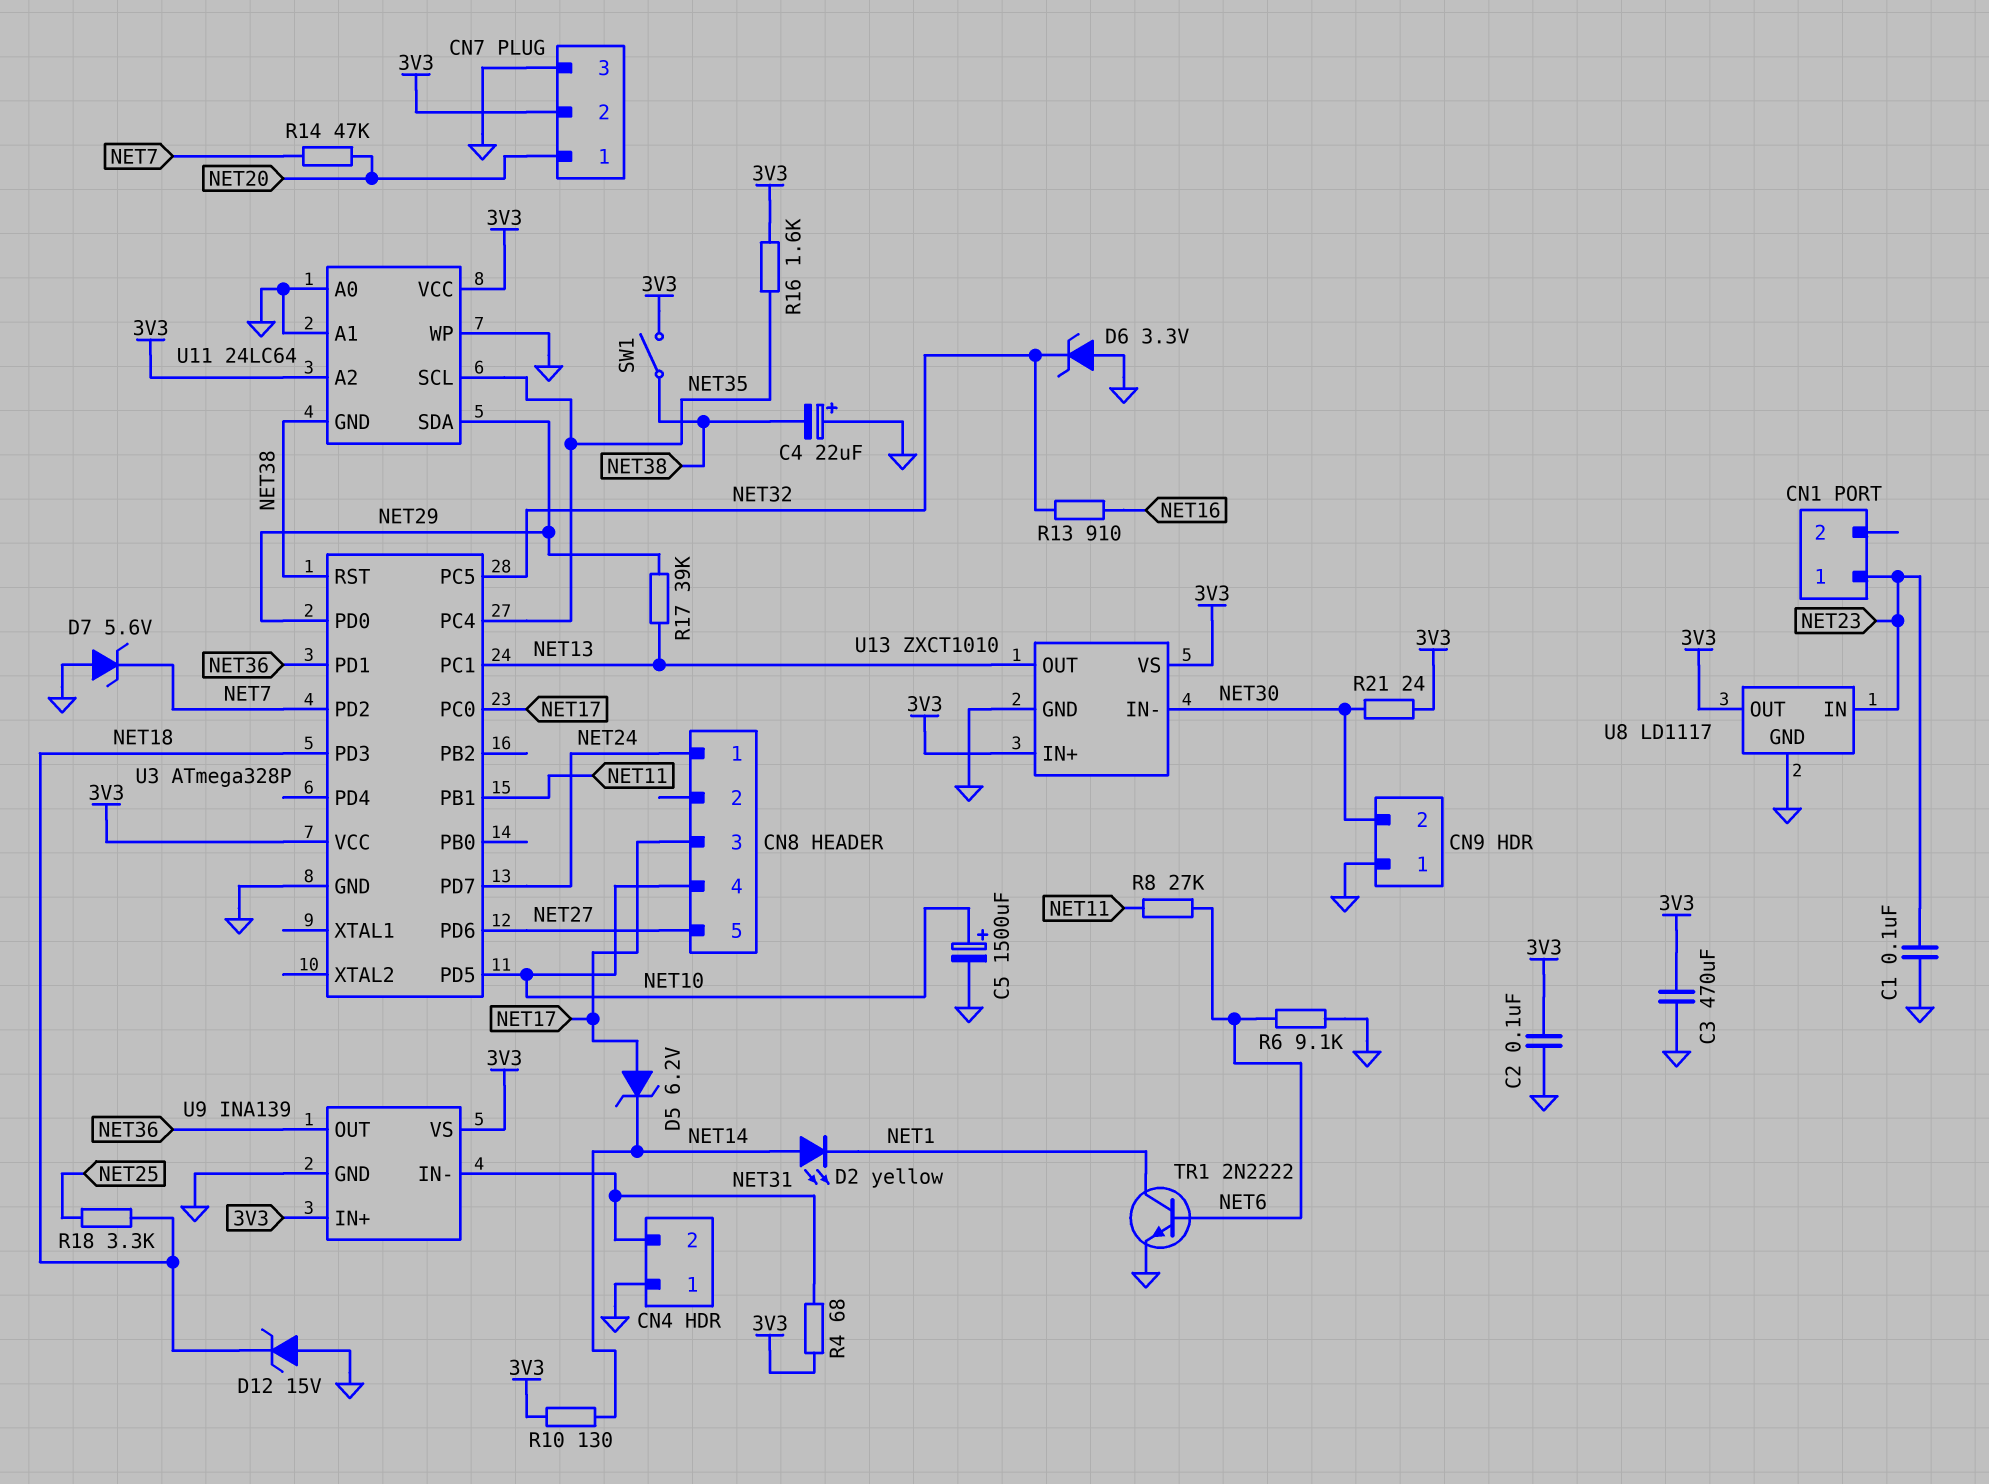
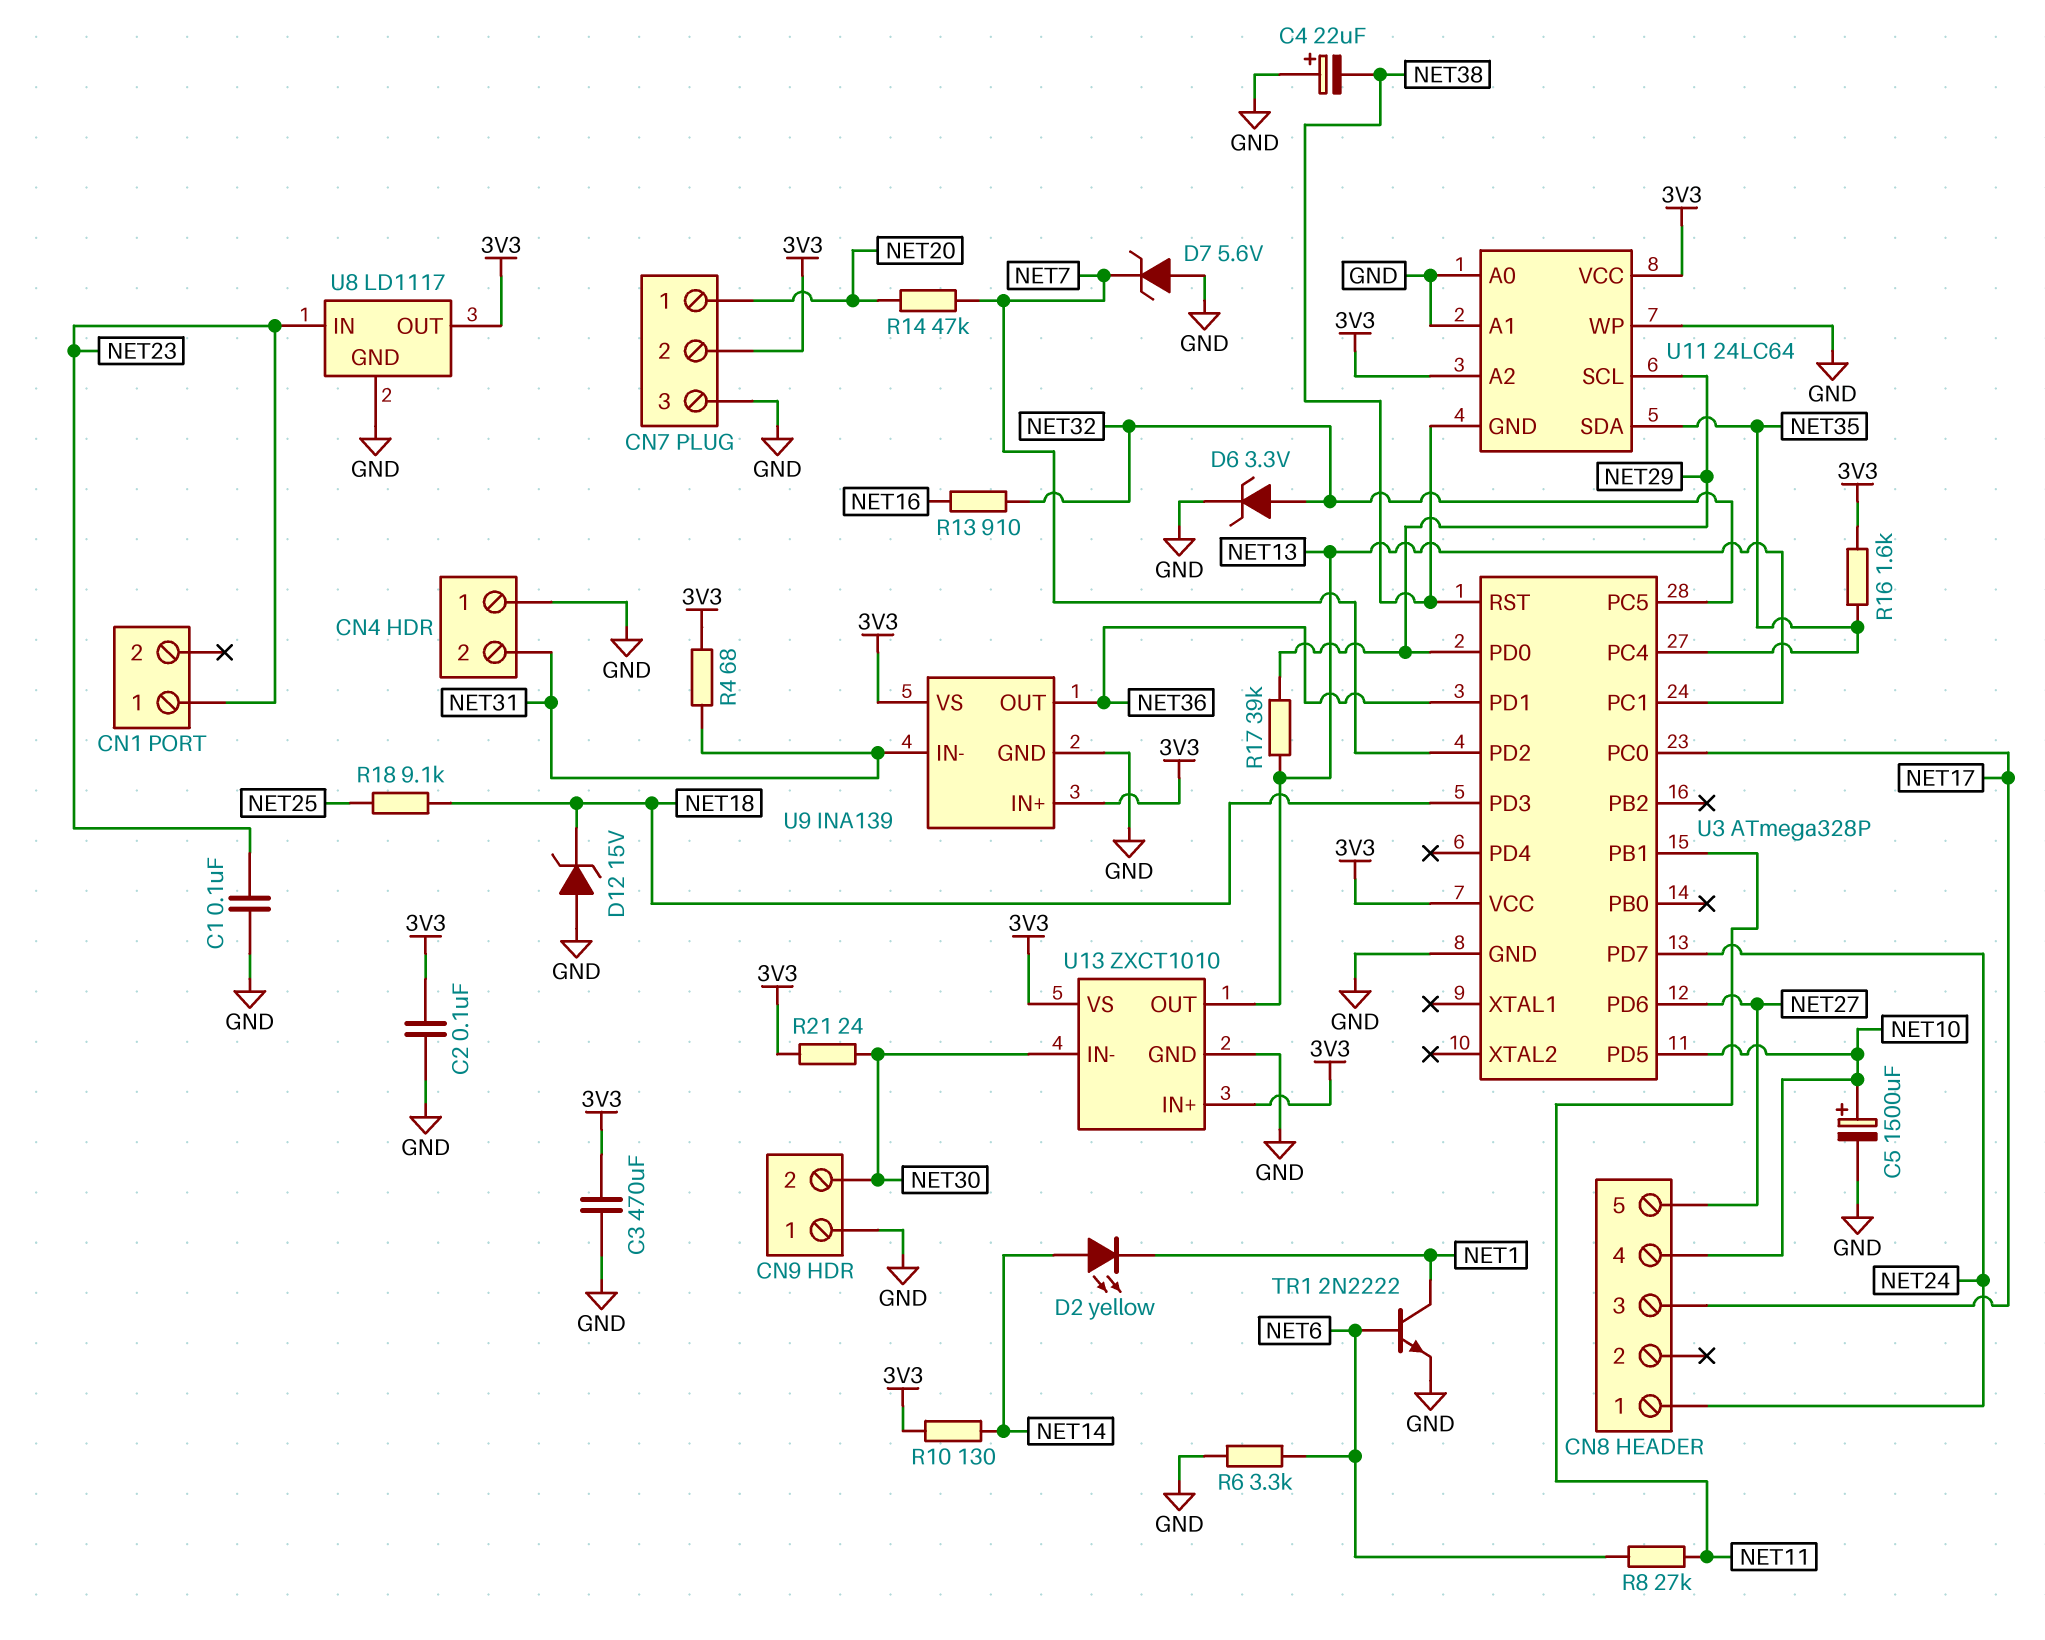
D5: zener 6.2V (A NET17, K NET14) -> none
D6: zener 3.3V (A GND, K NET32) -> zener 3.3V (A NET32, K GND)
R6: 9.1k (GND, NET6) -> 3.3k (GND, NET6)
R18: 3.3k (NET18, NET25) -> 9.1k (NET18, NET25)
SW1: switch (3V3, NET38) -> none
U11 pin SCL: NET35 -> NET29
U11 pin SDA: NET29 -> NET35

